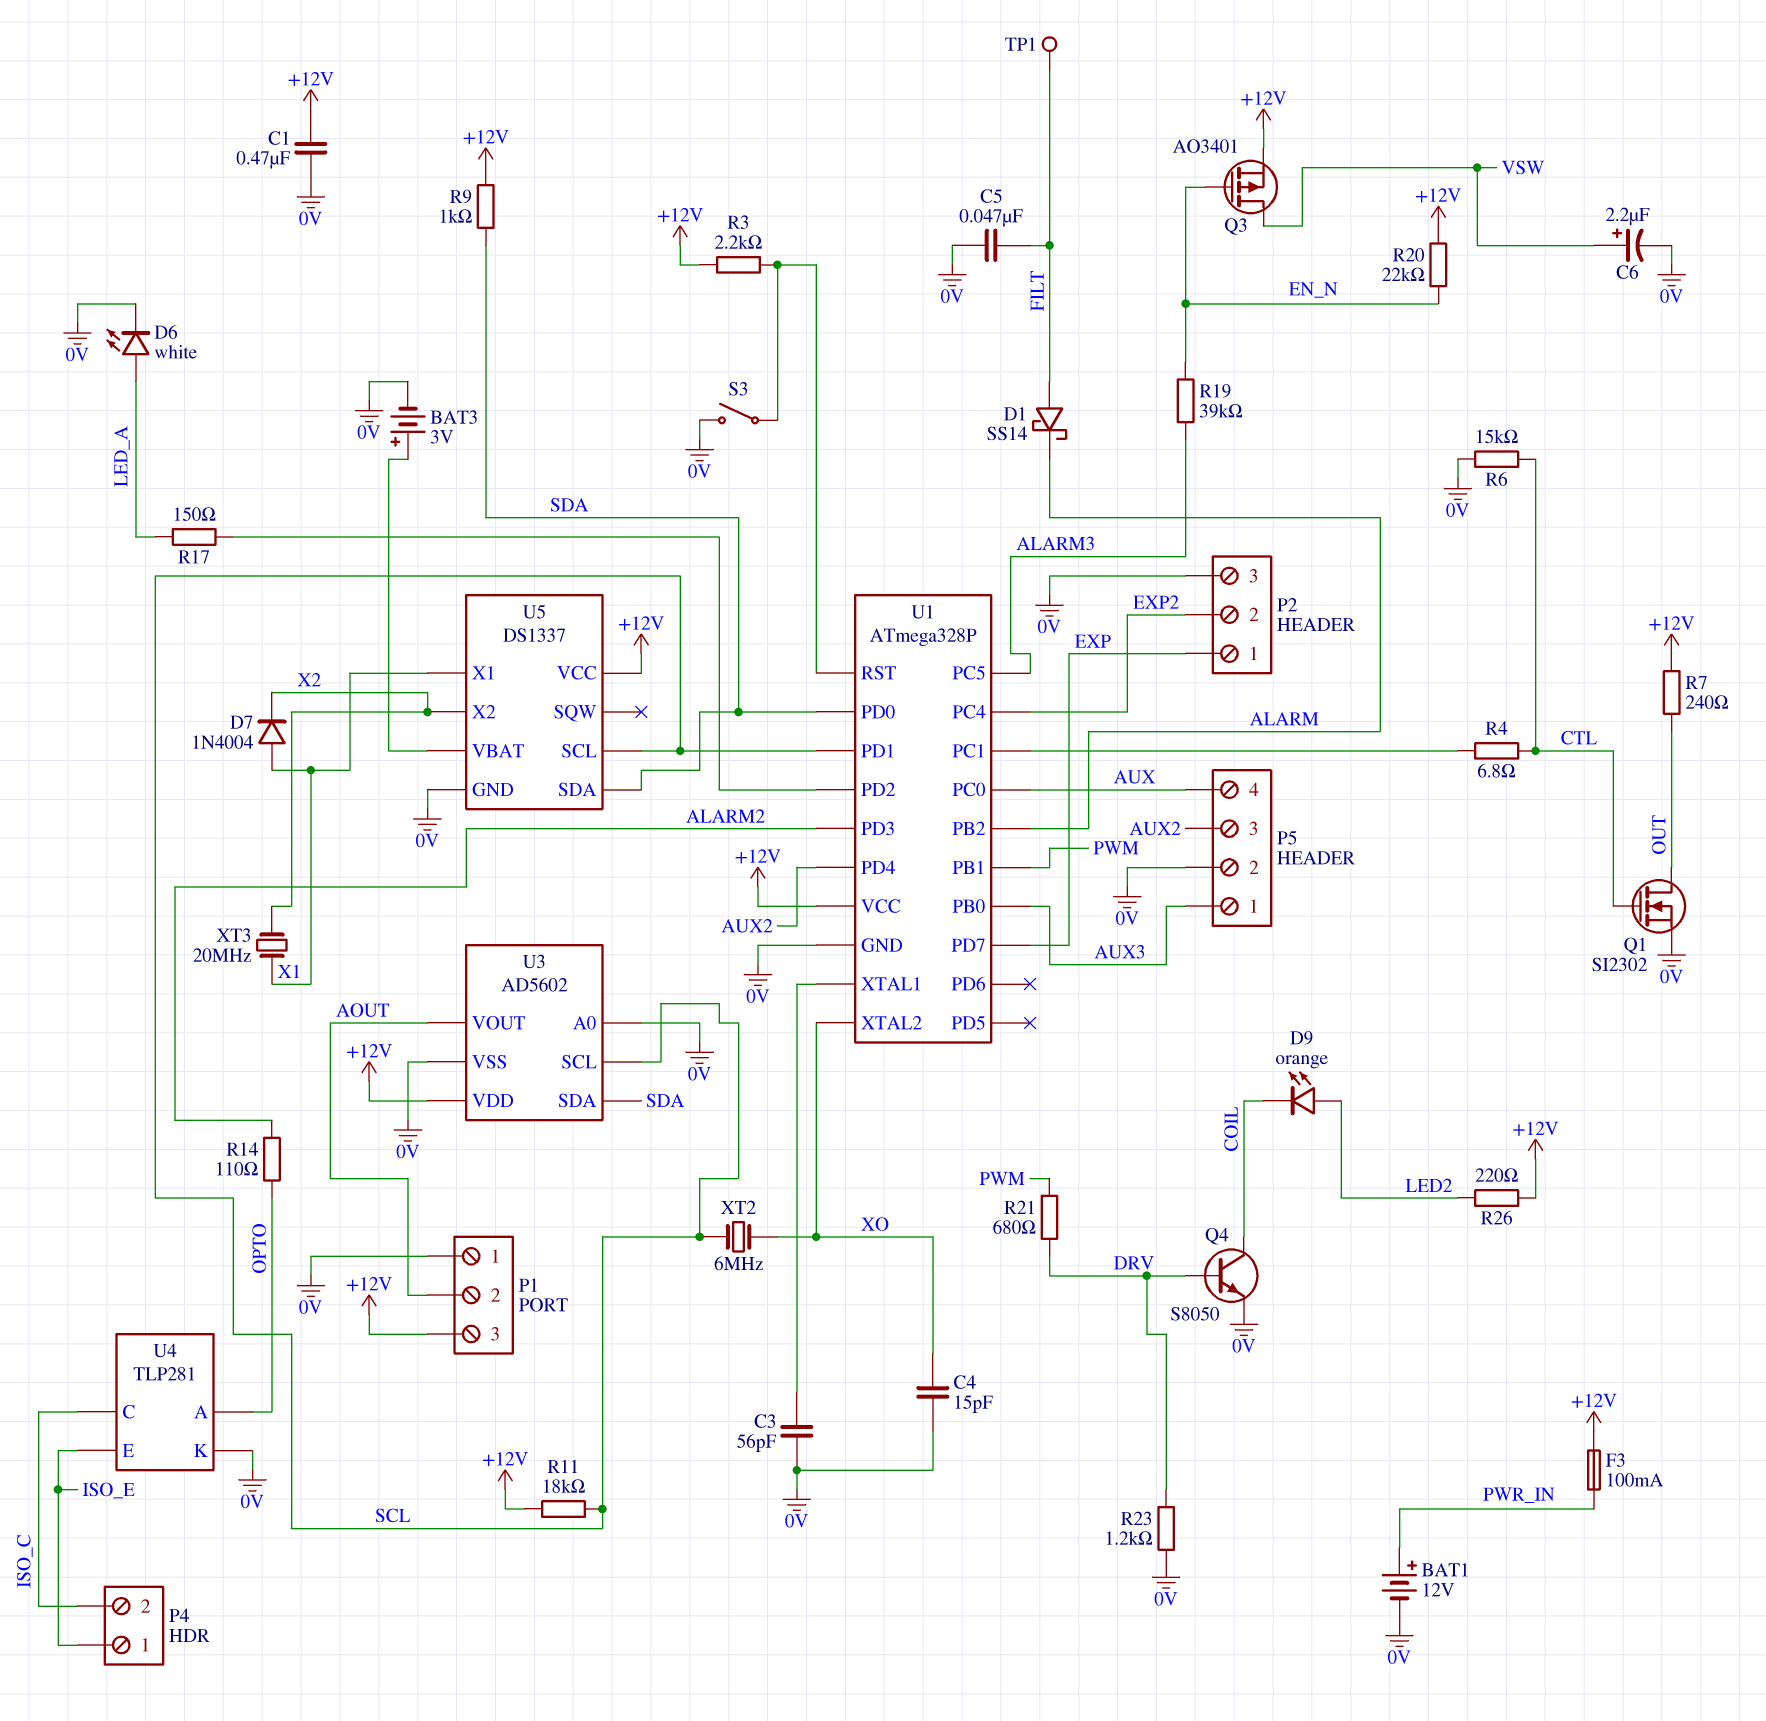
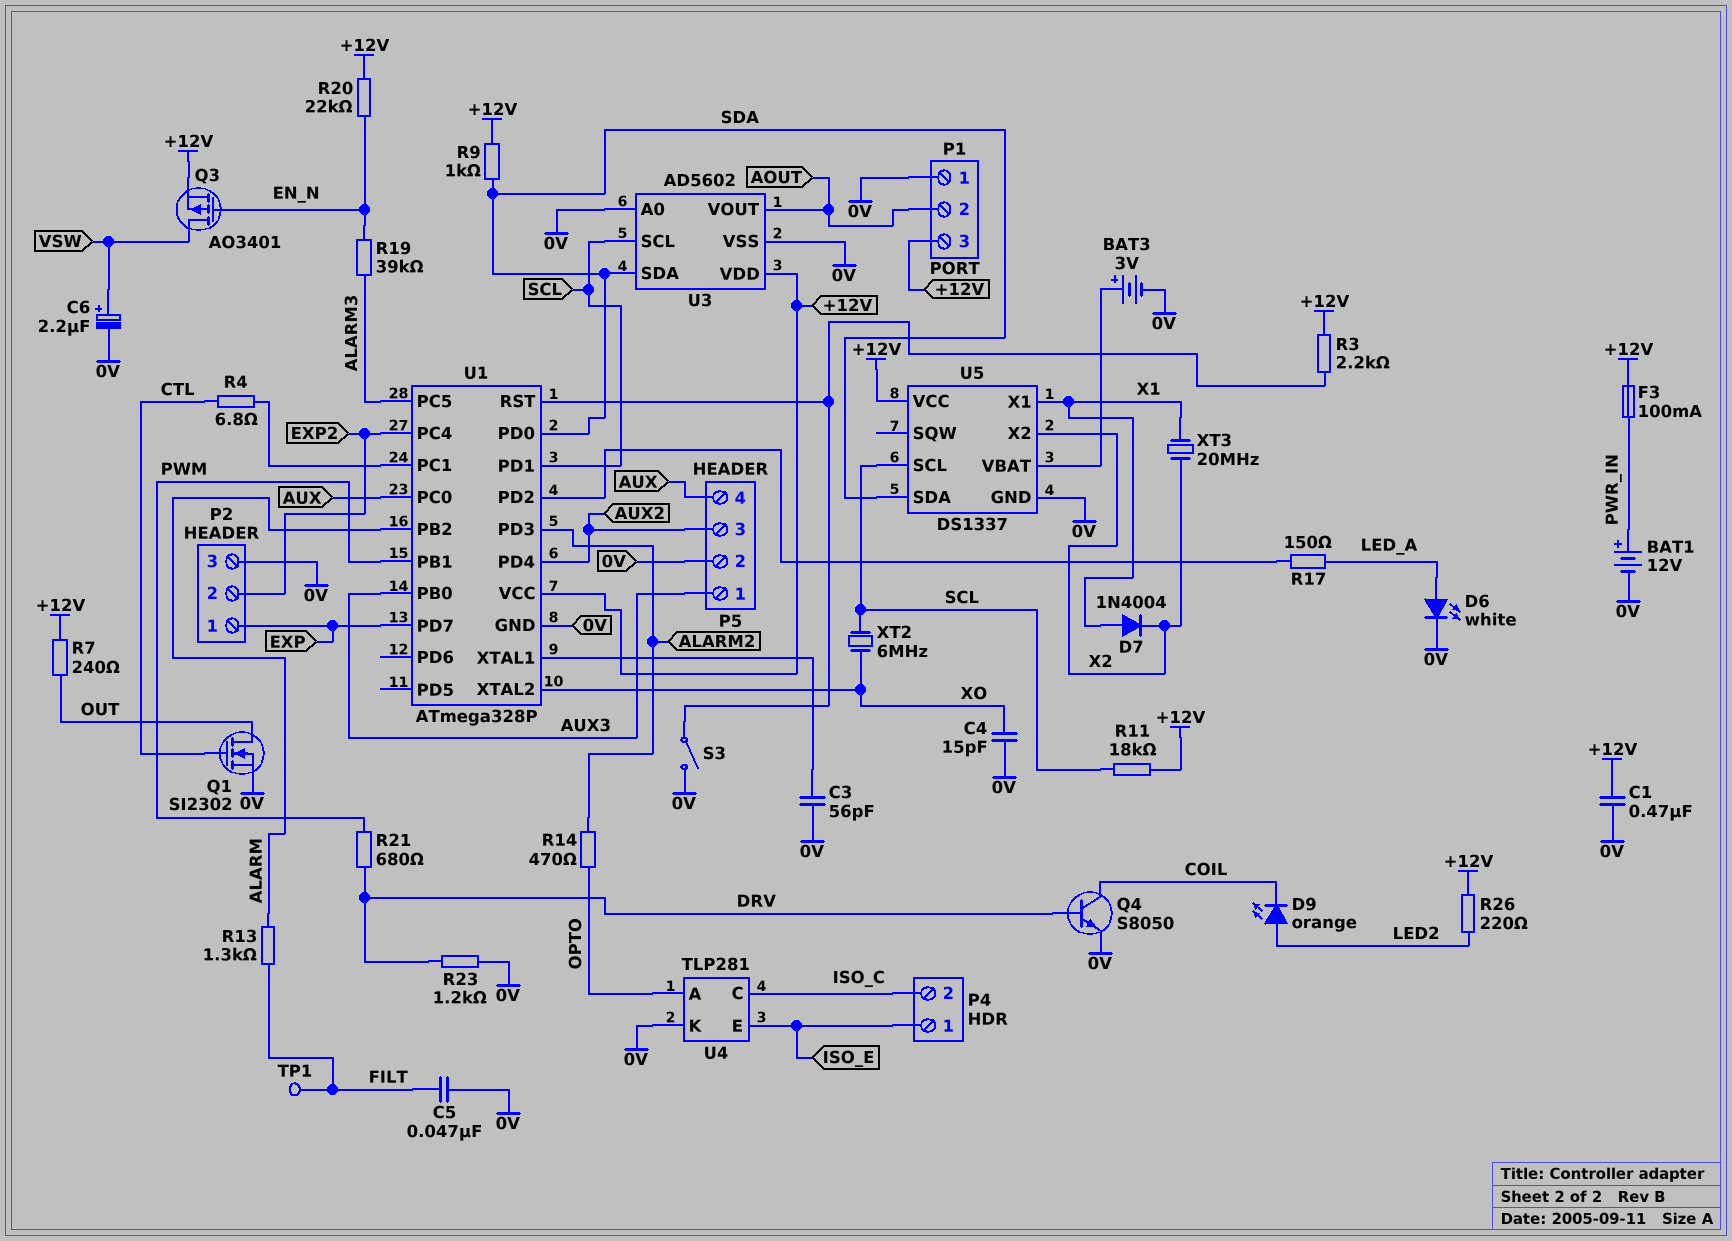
D1: schottky SS14 (A FILT, K ALARM) -> none
R6: 15k (0V, CTL) -> none
R13: none -> 1.3k (ALARM, FILT)
R14: 110 (ALARM2, OPTO) -> 470 (ALARM2, OPTO)

